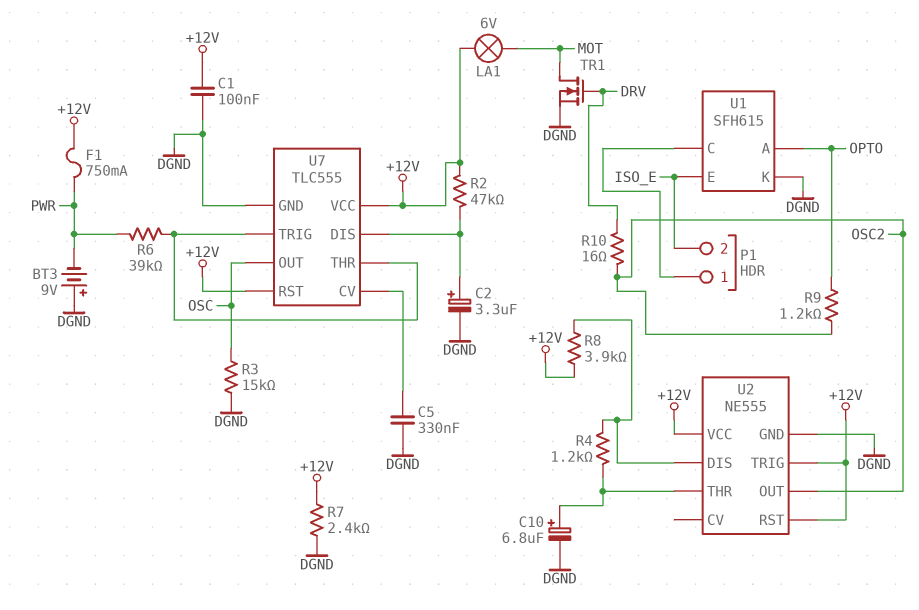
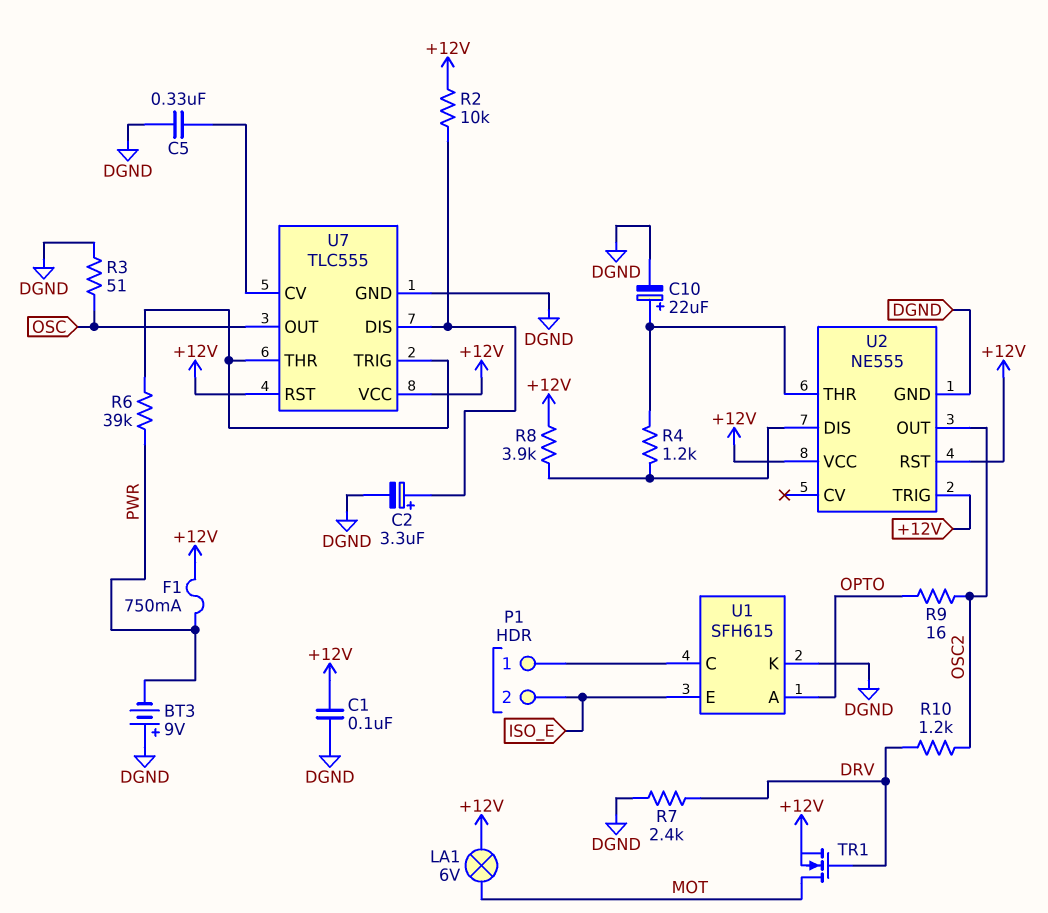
C10: 6.8uF (plus U2/THR, minus DGND) -> 22uF (plus U2/THR, minus DGND)
R2: 47k (+12V, U7/DIS) -> 10k (+12V, U7/DIS)
R3: 15k (DGND, OSC) -> 51 (DGND, OSC)
R7: 2.4k (+12V, DGND) -> 2.4k (DGND, DRV)
R9: 1.2k (OPTO, OSC2) -> 16 (OPTO, OSC2)
R10: 16 (DRV, OSC2) -> 1.2k (DRV, OSC2)
TR1: NMOS (G DRV, D MOT, S DGND) -> NMOS (G DRV, D MOT, S +12V)

